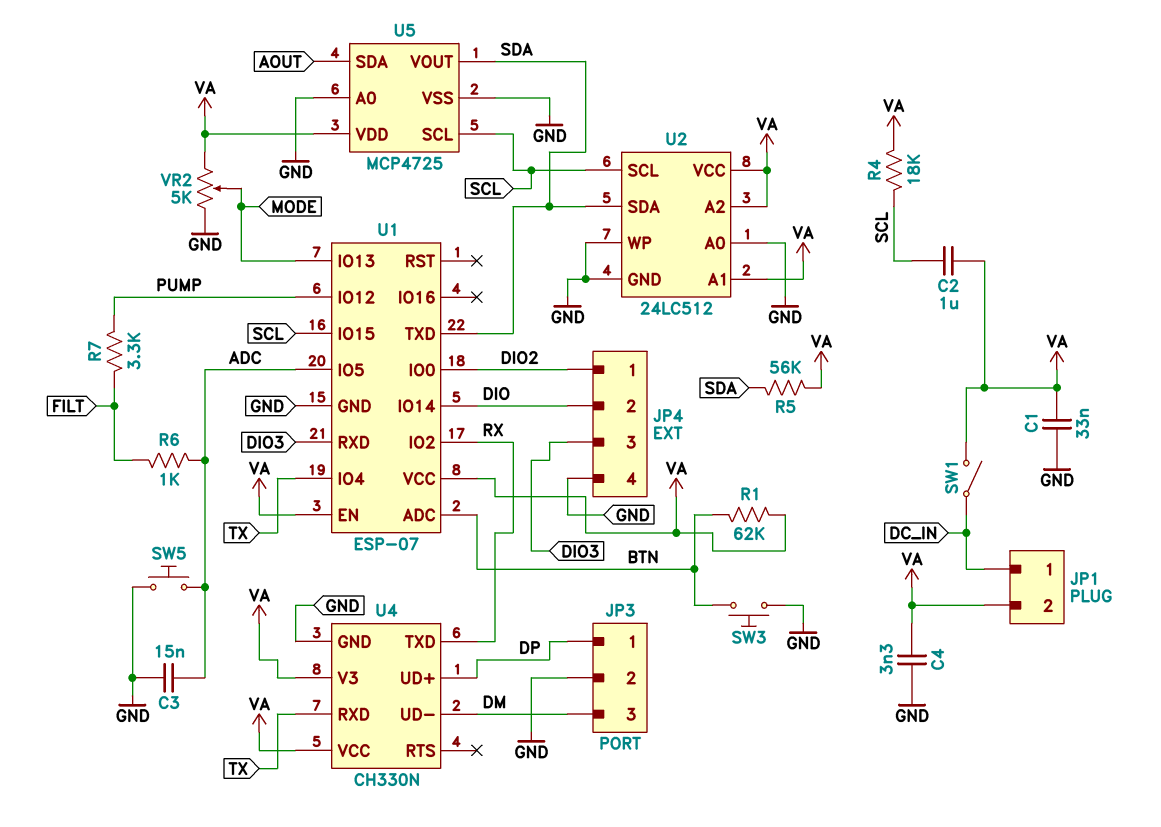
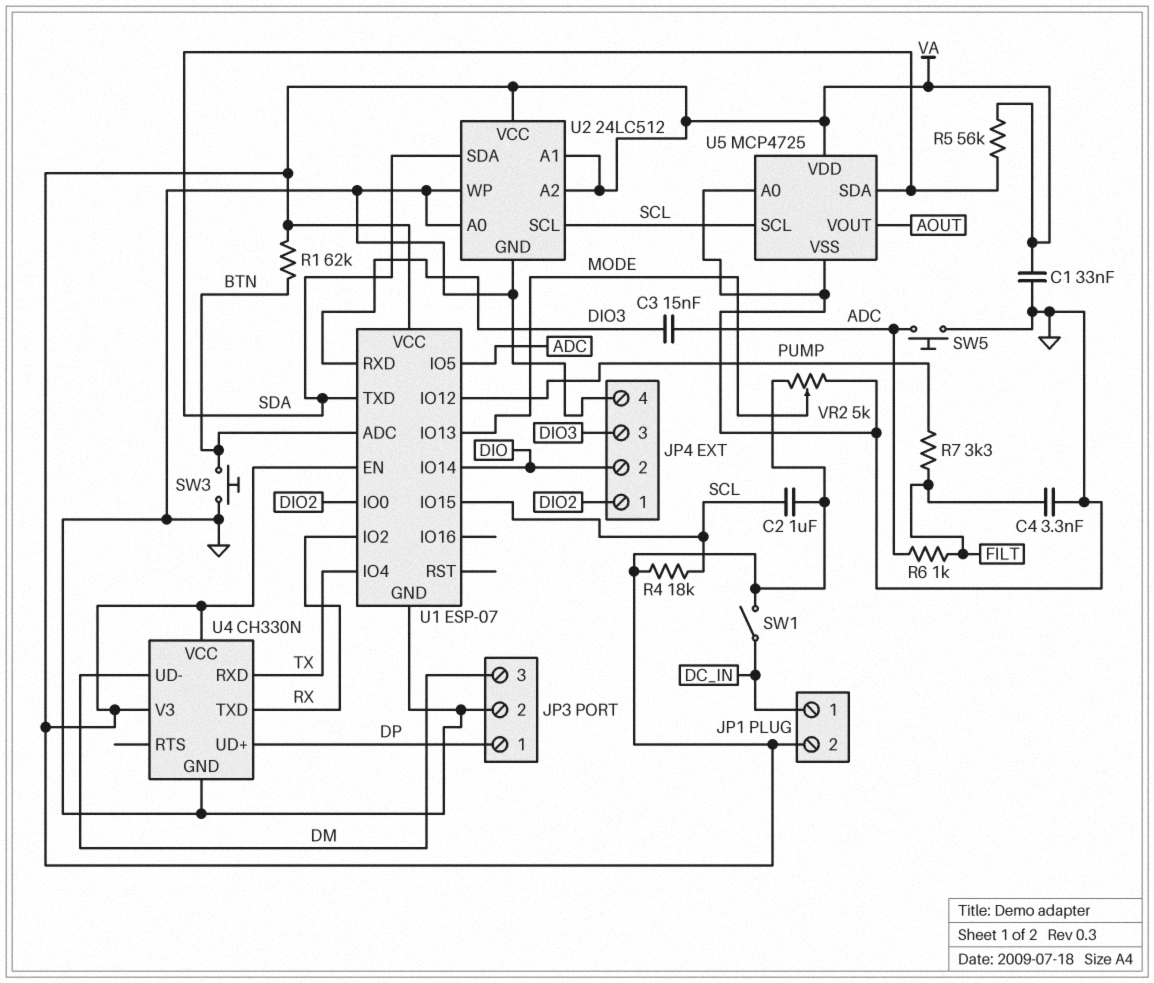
C3: 15nF (ADC, GND) -> 15nF (ADC, DIO3)
C4: 3.3nF (GND, VA) -> 3.3nF (FILT, GND)
U5 pin SDA: AOUT -> SDA
U5 pin VOUT: SDA -> AOUT

